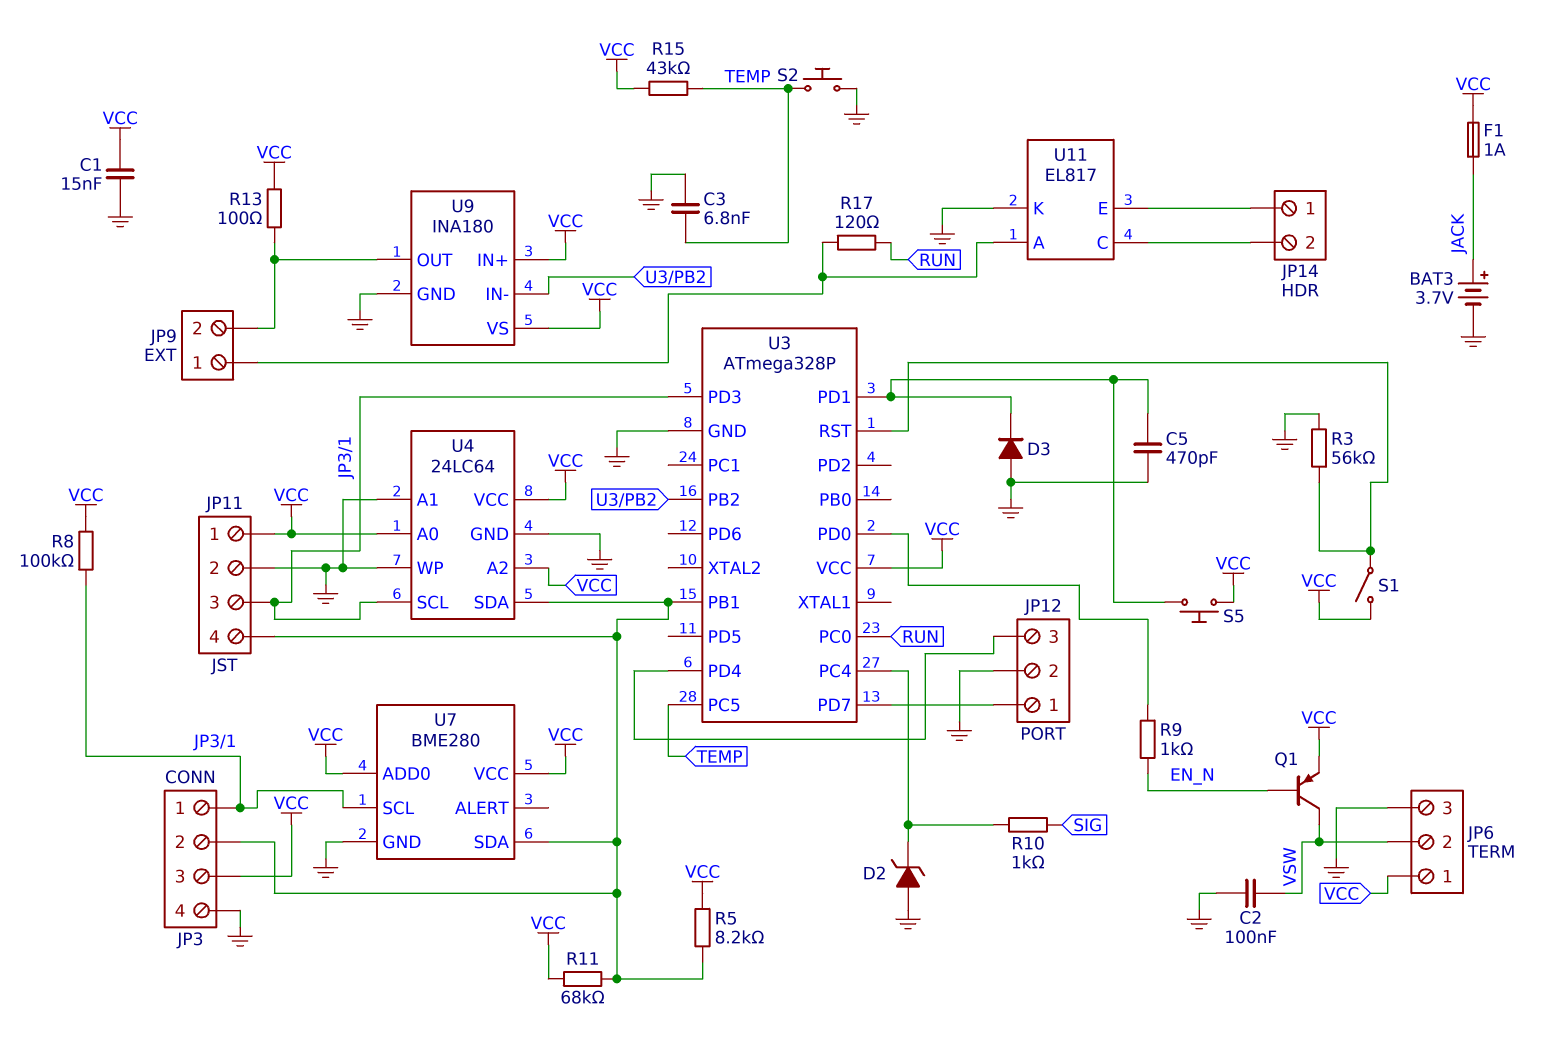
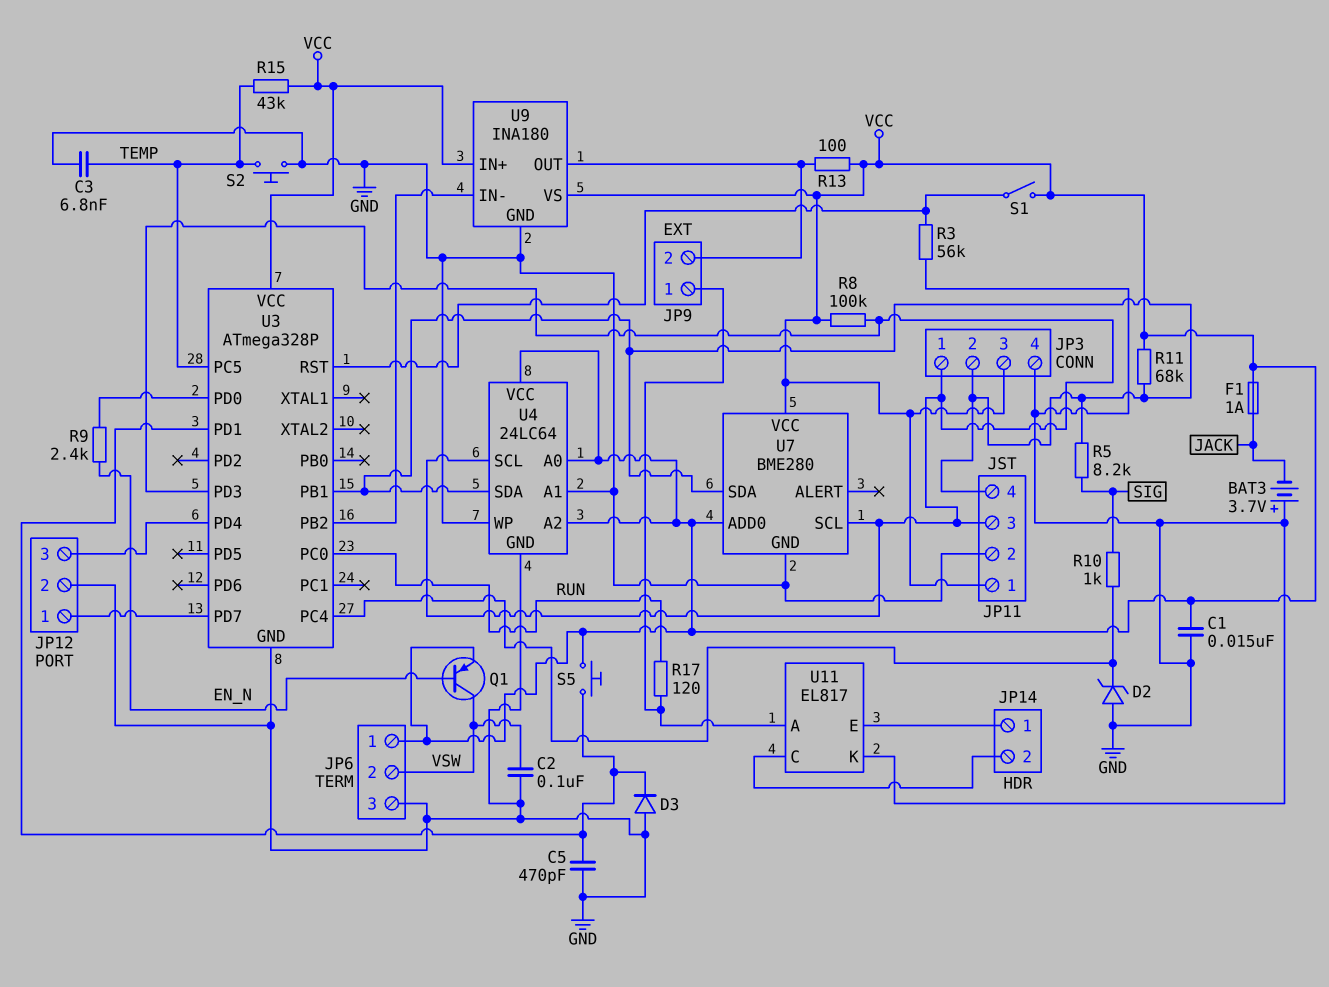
BAT3: 3.7V (plus JACK, minus GND) -> 3.7V (plus GND, minus JACK)
R5: 8.2k (JP3/2, VCC) -> 8.2k (JP3/2, SIG)
R9: 1k (EN_N, U3/PD0) -> 2.4k (EN_N, U3/PD0)

